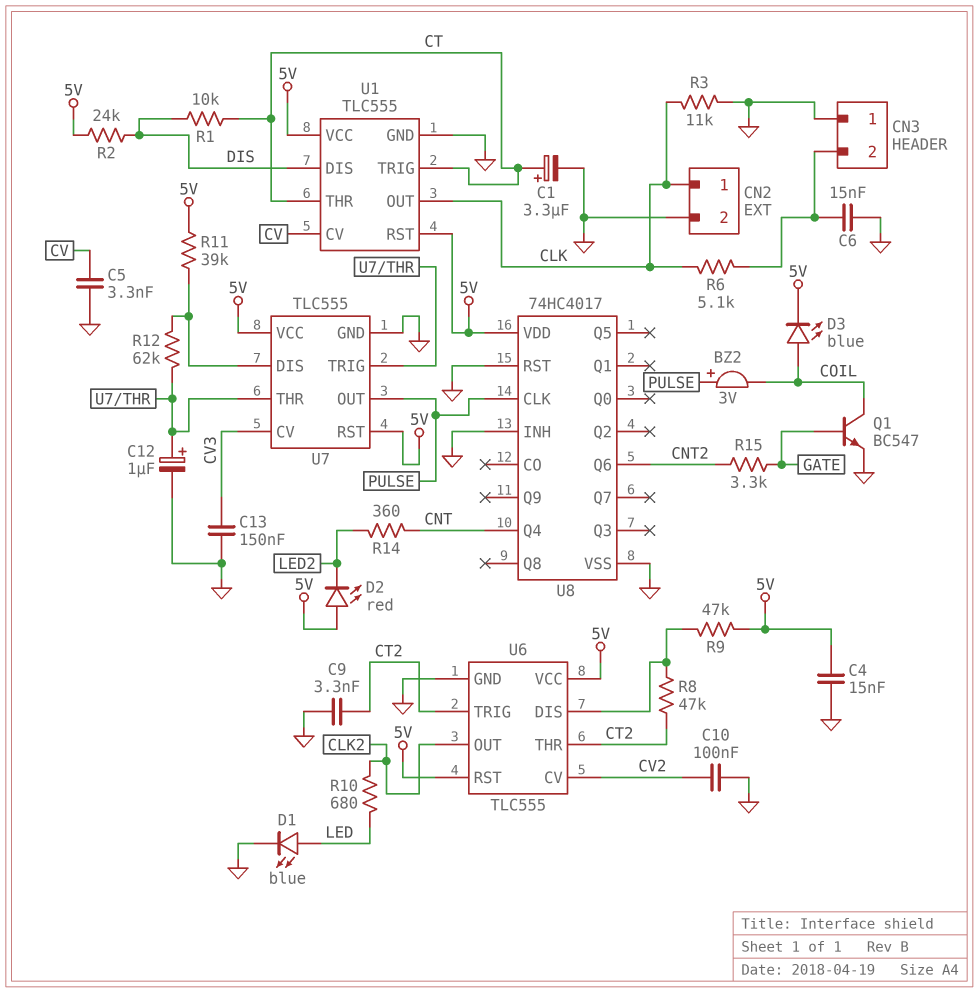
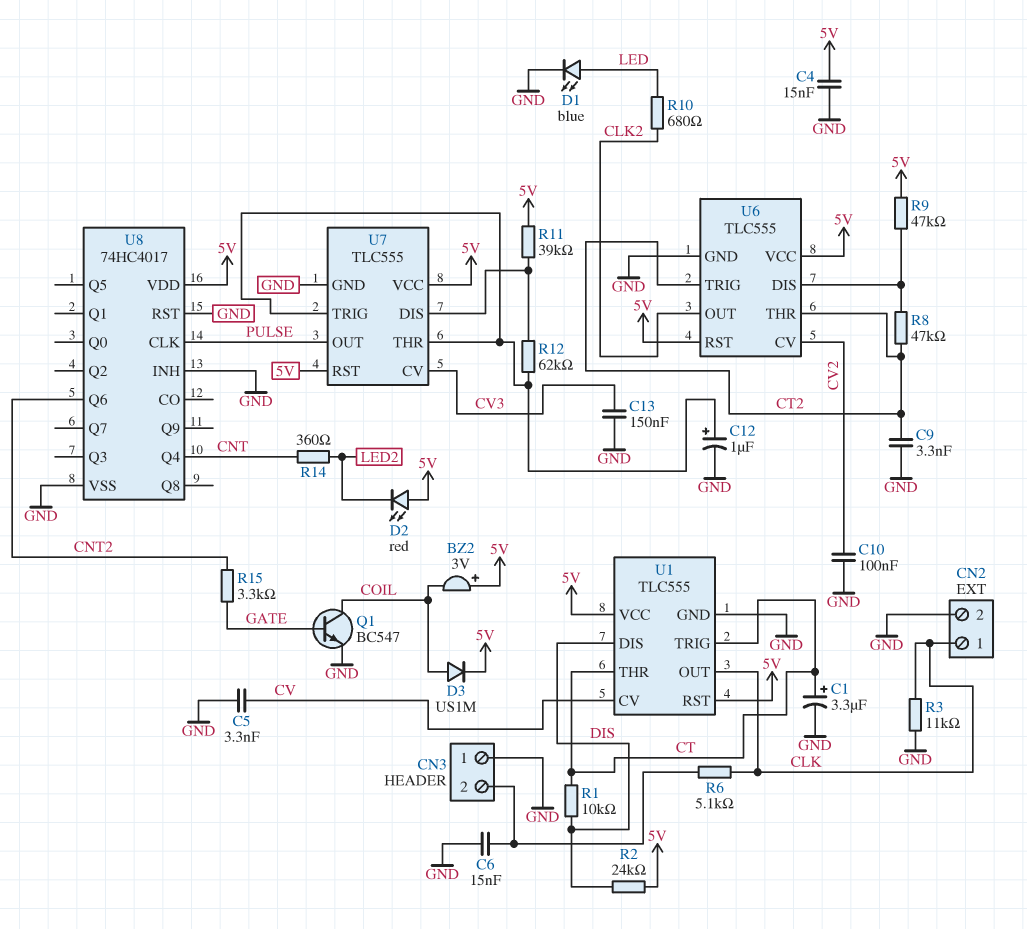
BZ2: buzzer 3V (plus PULSE, minus COIL) -> buzzer 3V (plus 5V, minus COIL)
D3: LED blue (A COIL, K 5V) -> diode US1M (A COIL, K 5V)

